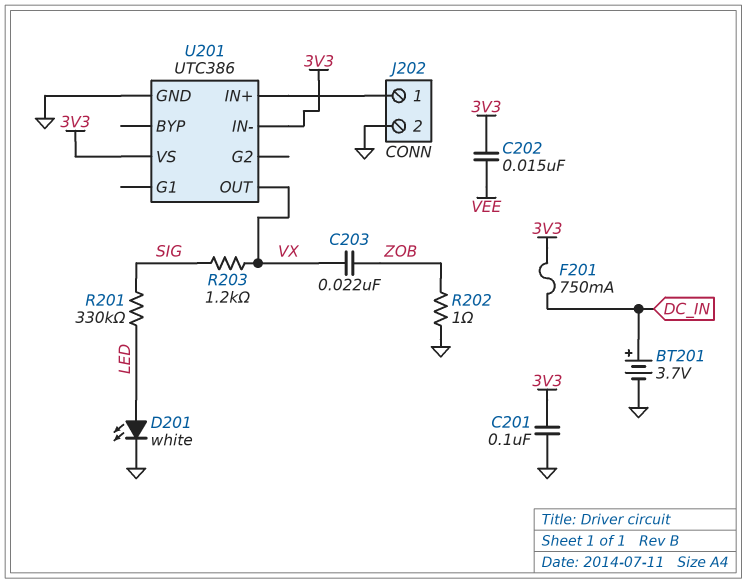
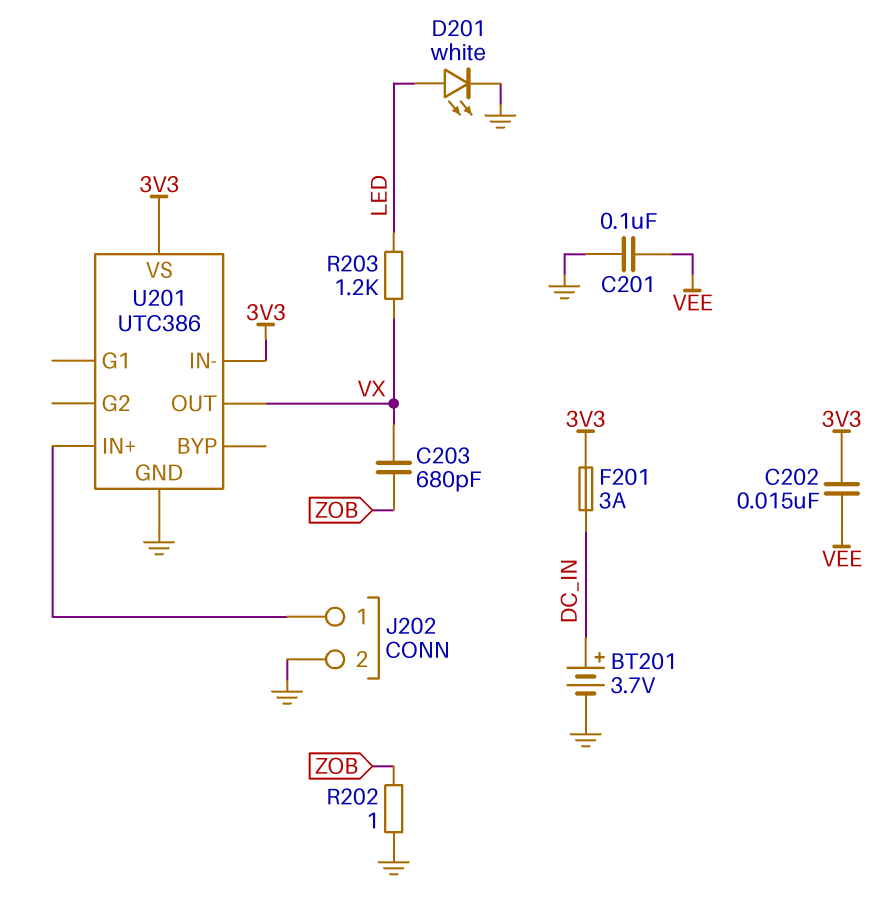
C201: 100nF (3V3, GND) -> 100nF (GND, VEE)
C203: 22nF (VX, ZOB) -> 680pF (VX, ZOB)
F201: 750mA (3V3, DC_IN) -> 3A (3V3, DC_IN)
R201: 330k (LED, SIG) -> none
R203: 1.2k (SIG, VX) -> 1.2k (LED, VX)

